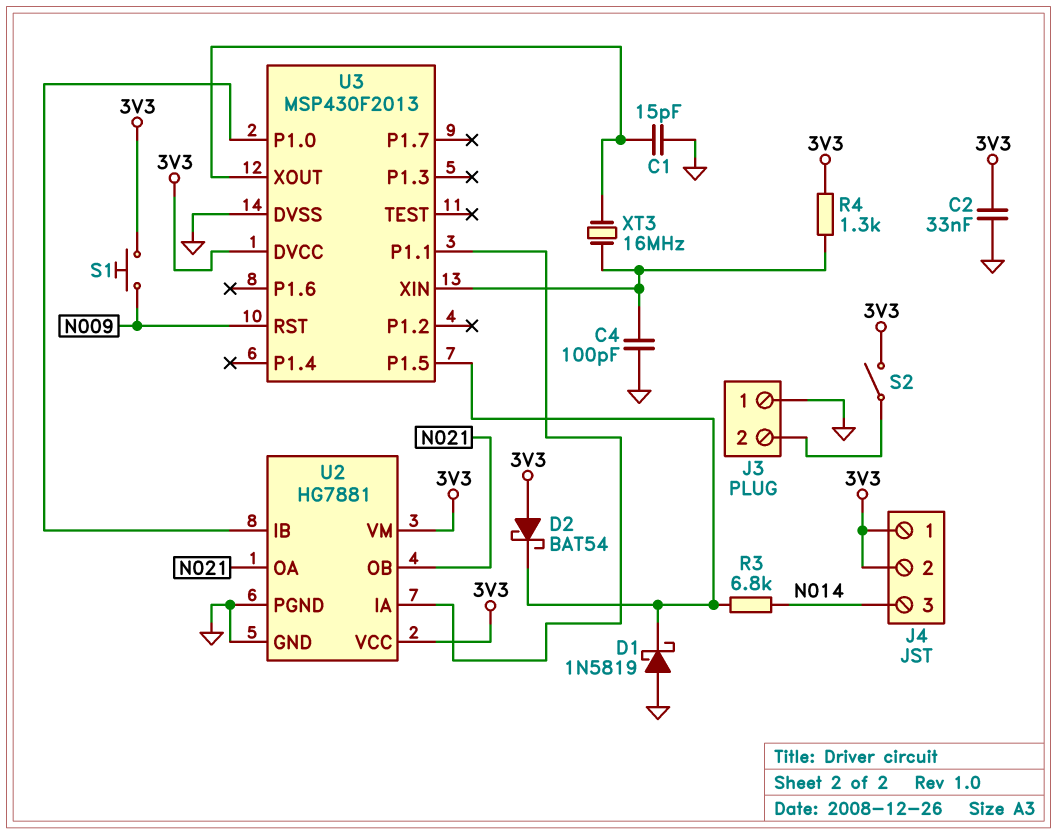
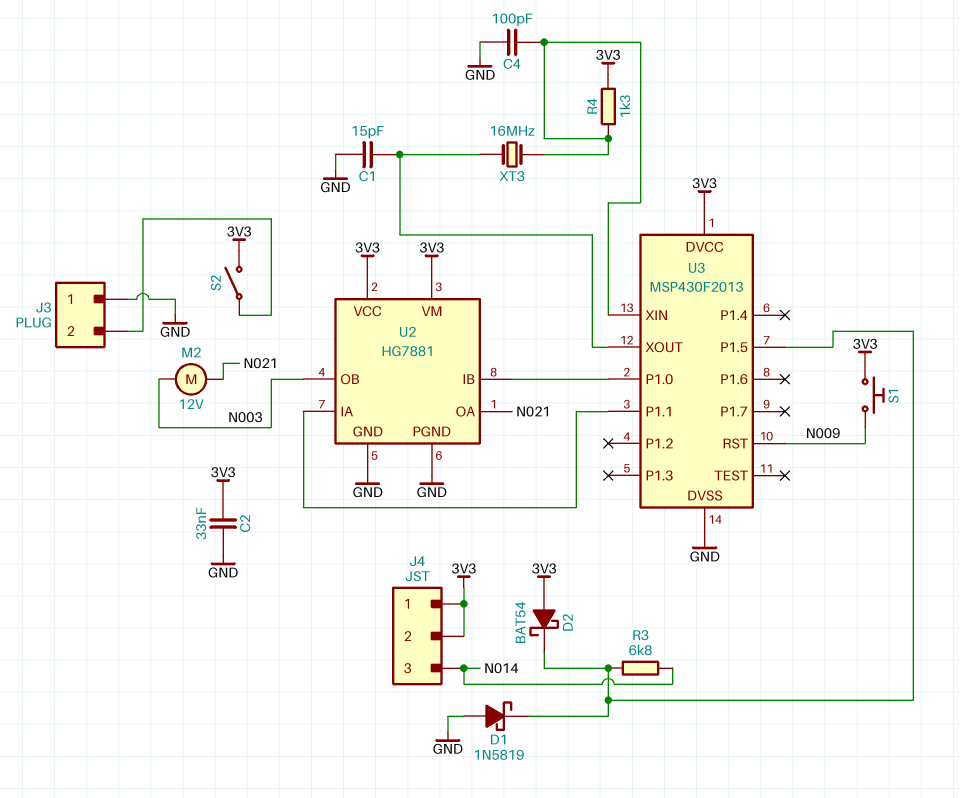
M2: none -> motor 12V (N003, N021)
U2 pin OB: N021 -> N003

